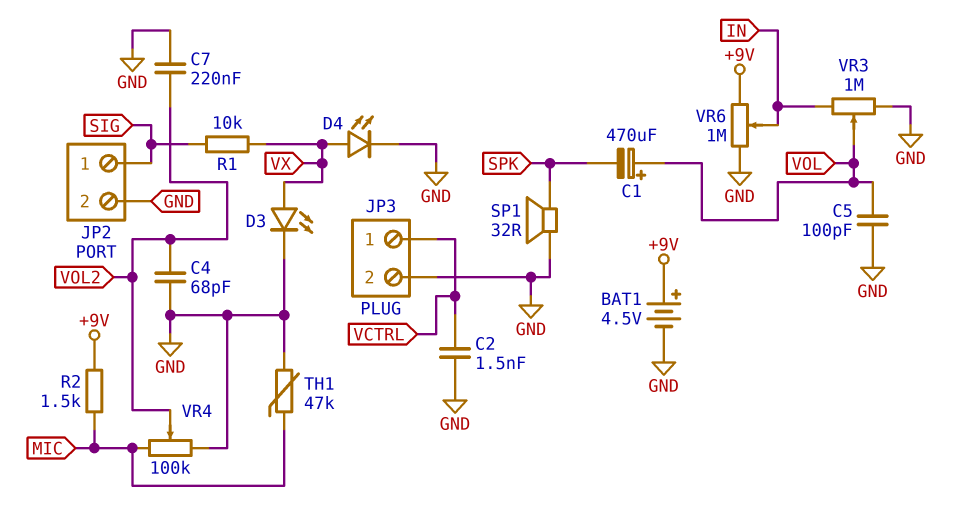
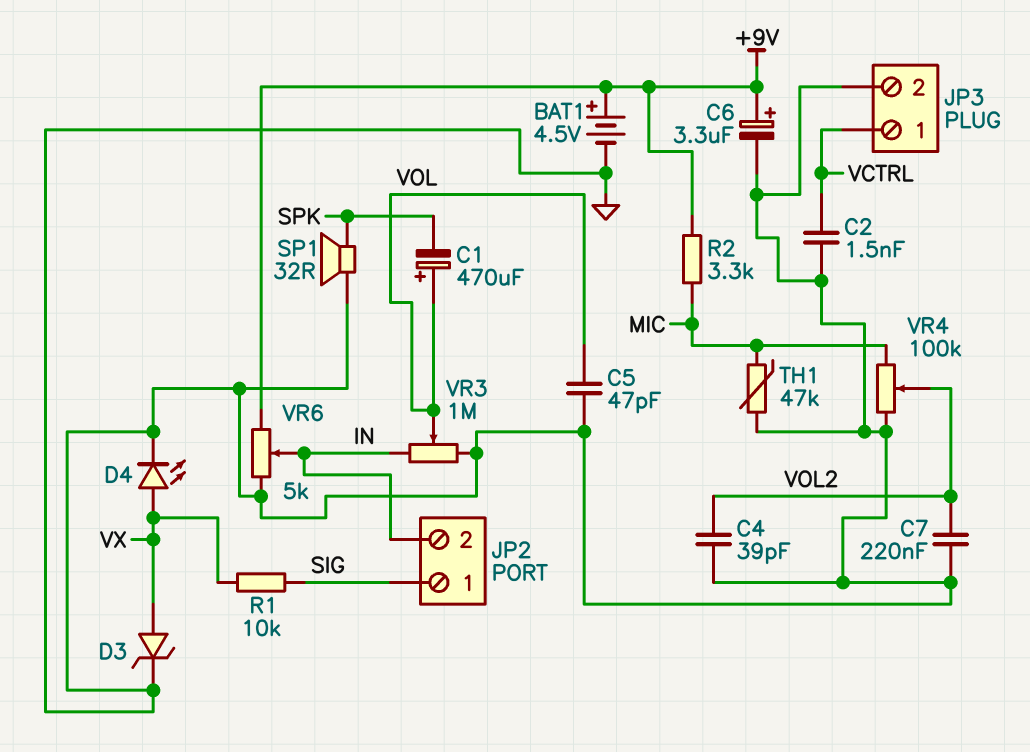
C4: 68pF (GND, VOL2) -> 39pF (GND, VOL2)
C5: 100pF (GND, VOL) -> 47pF (GND, VOL)
C6: none -> 3.3uF (plus +9V, minus GND)
D3: LED (A VX, K GND) -> zener (A VX, K GND)
JP2 pin 2: GND -> IN
R2: 1.5k (+9V, MIC) -> 3.3k (+9V, MIC)
VR6: 1M (+9V, GND, wiper IN) -> 5k (+9V, GND, wiper IN)

